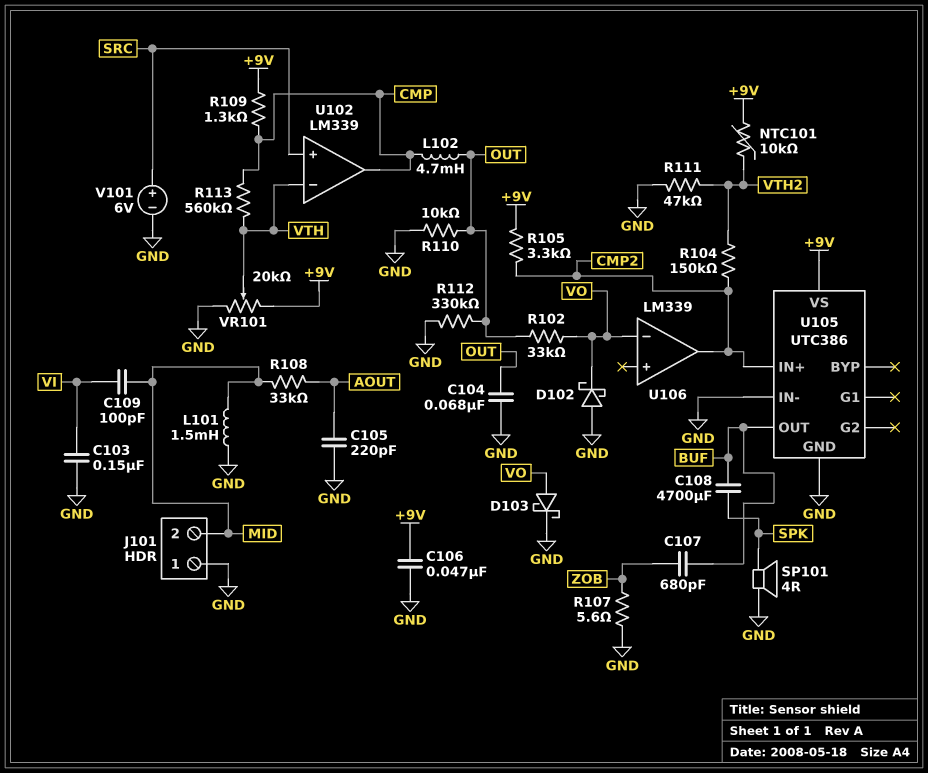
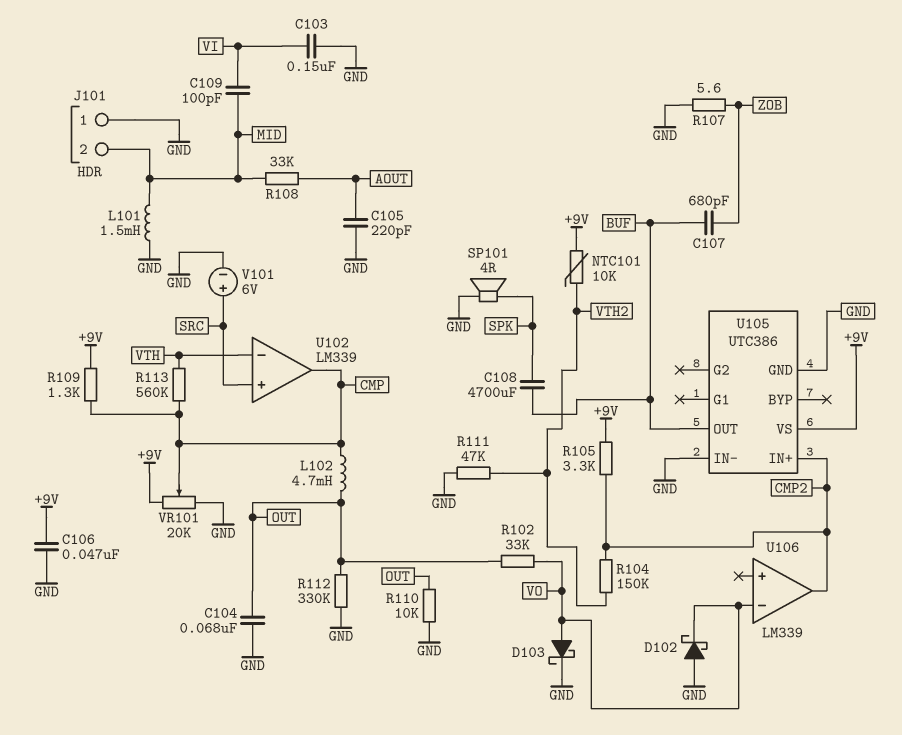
VR101: 20k (+9V, GND, wiper VTH) -> 20k (+9V, GND, wiper CMP)

